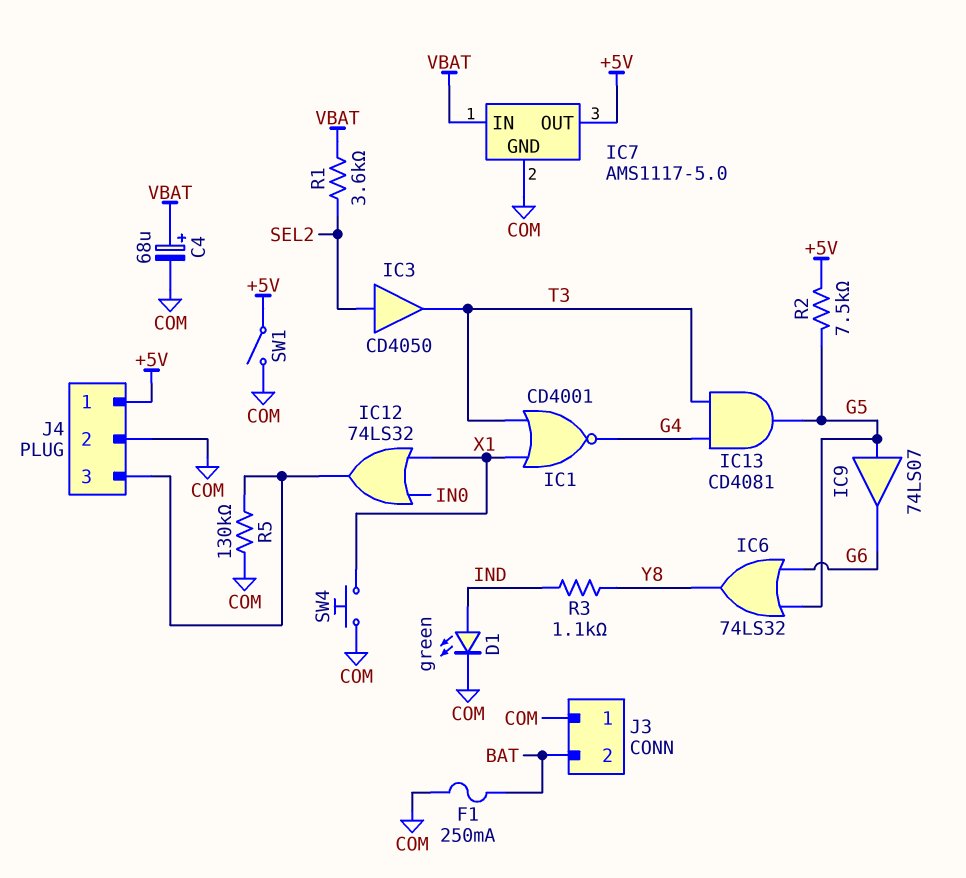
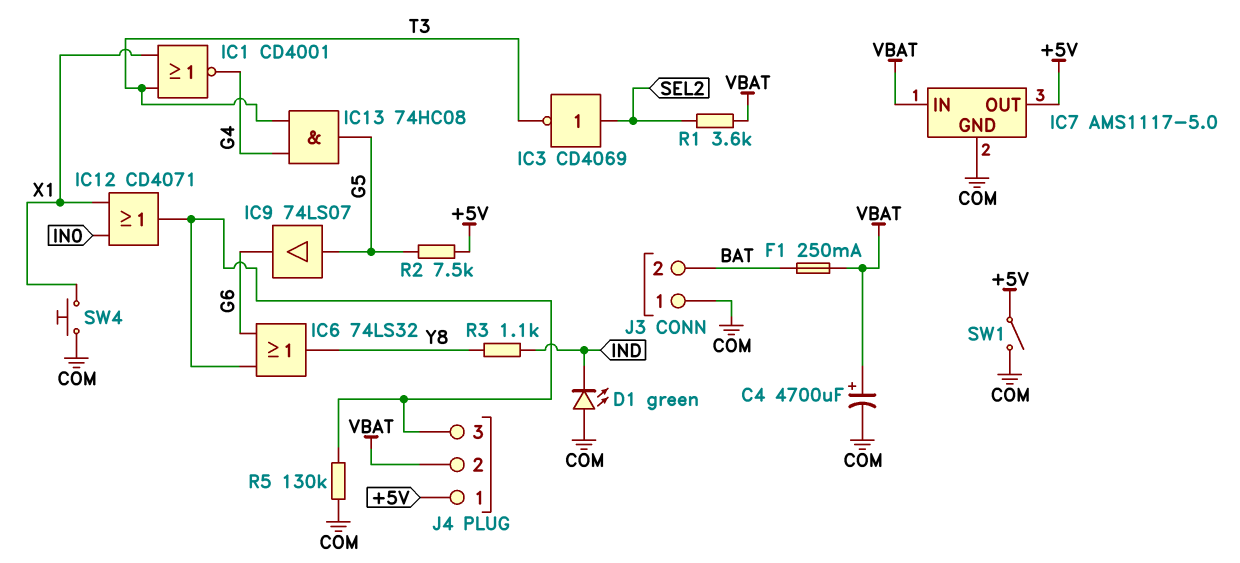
C4: 68uF (plus VBAT, minus COM) -> 4700uF (plus VBAT, minus COM)
D1: LED green (A IND, K COM) -> LED green (A COM, K IND)
F1: 250mA (BAT, COM) -> 250mA (BAT, VBAT)
IC3: buffer CD4050 (in SEL2, out T3) -> NOT CD4069 (in SEL2, out T3)
IC6: OR 74LS32 (in G5, in G6, out Y8) -> OR 74LS32 (in G6, in J4/3, out Y8)
IC12: OR 74LS32 (in IN0, in X1, out J4/3) -> OR CD4071 (in IN0, in X1, out J4/3)
IC13: AND CD4081 (in G4, in T3, out G5) -> AND 74HC08 (in G4, in T3, out G5)
J4 pin 2: COM -> VBAT

